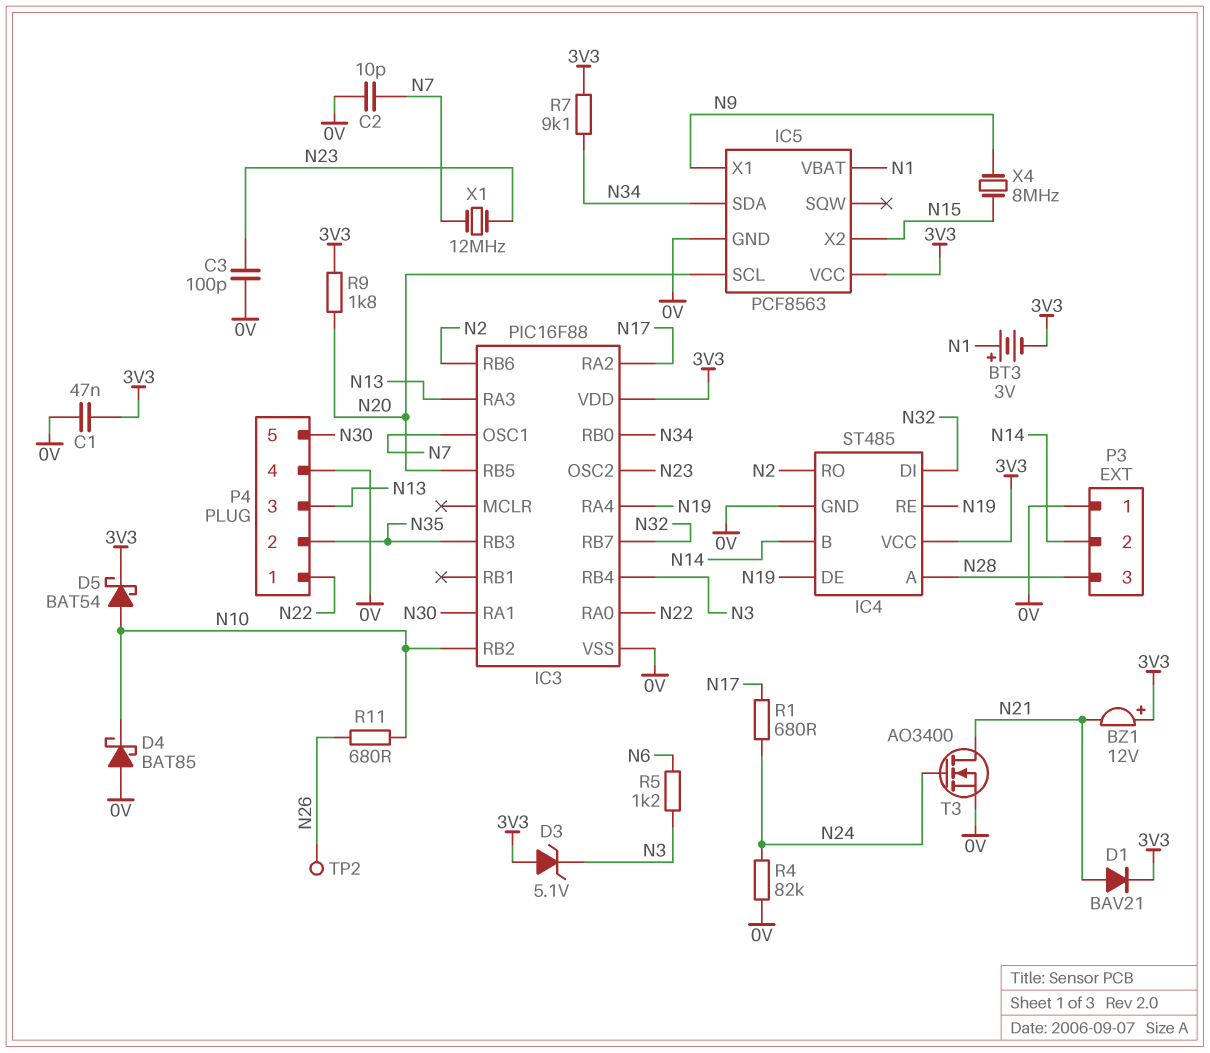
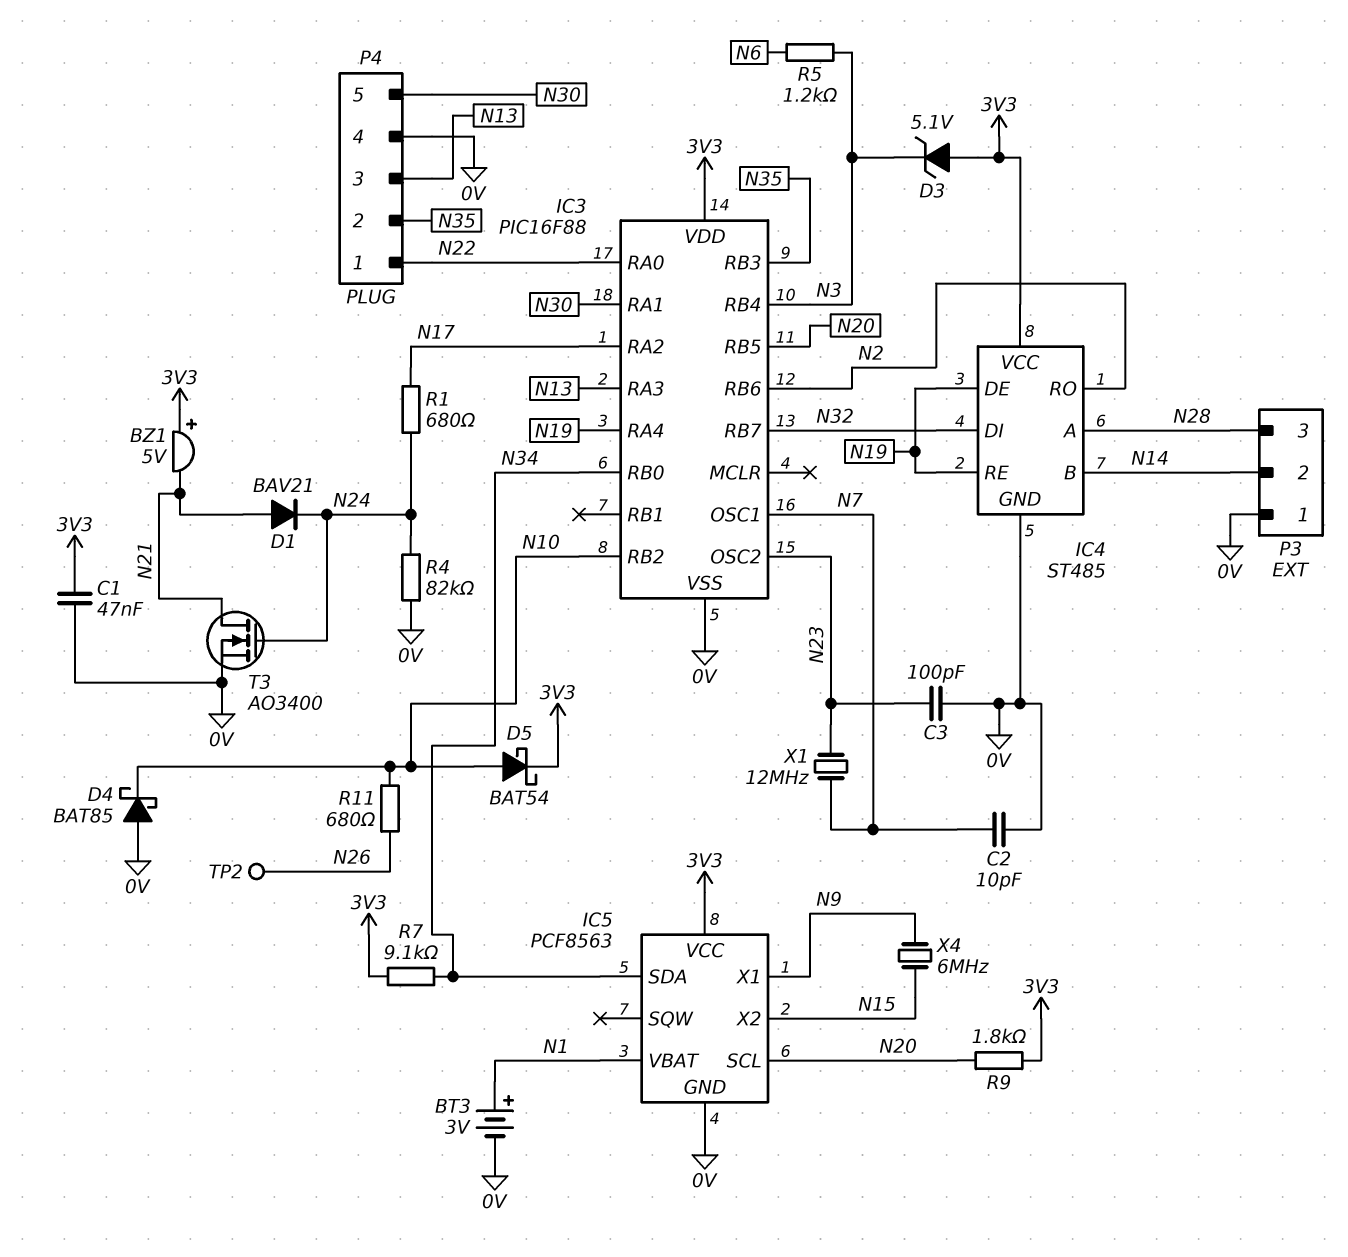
BT3: 3V (plus N1, minus 3V3) -> 3V (plus N1, minus 0V)
BZ1: buzzer 12V (plus 3V3, minus N21) -> buzzer 5V (plus 3V3, minus N21)
D1: diode BAV21 (A N21, K 3V3) -> diode BAV21 (A N21, K N24)
X4: 8MHz (N9, N15) -> 6MHz (N9, N15)

